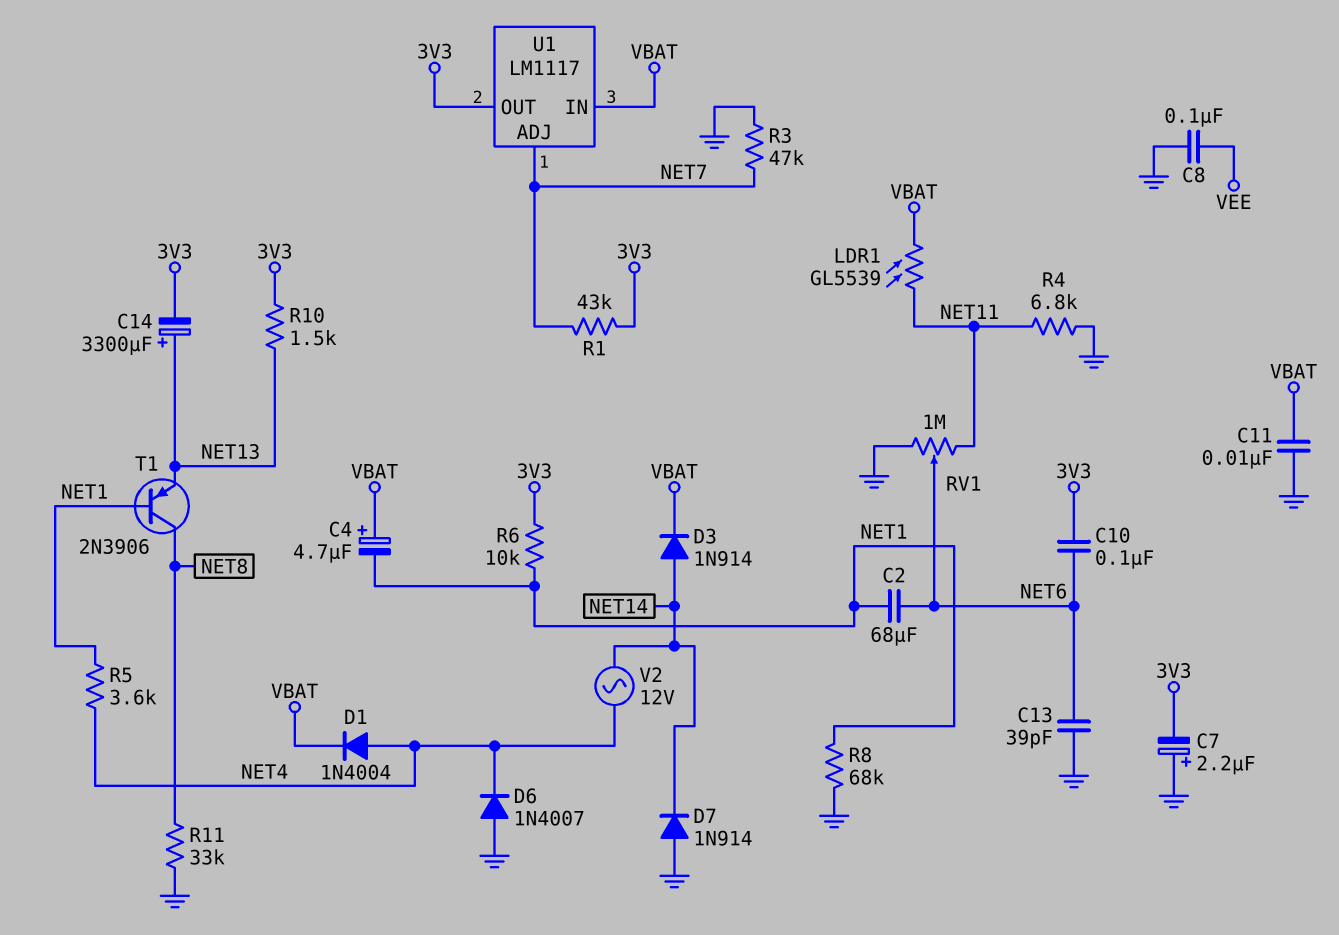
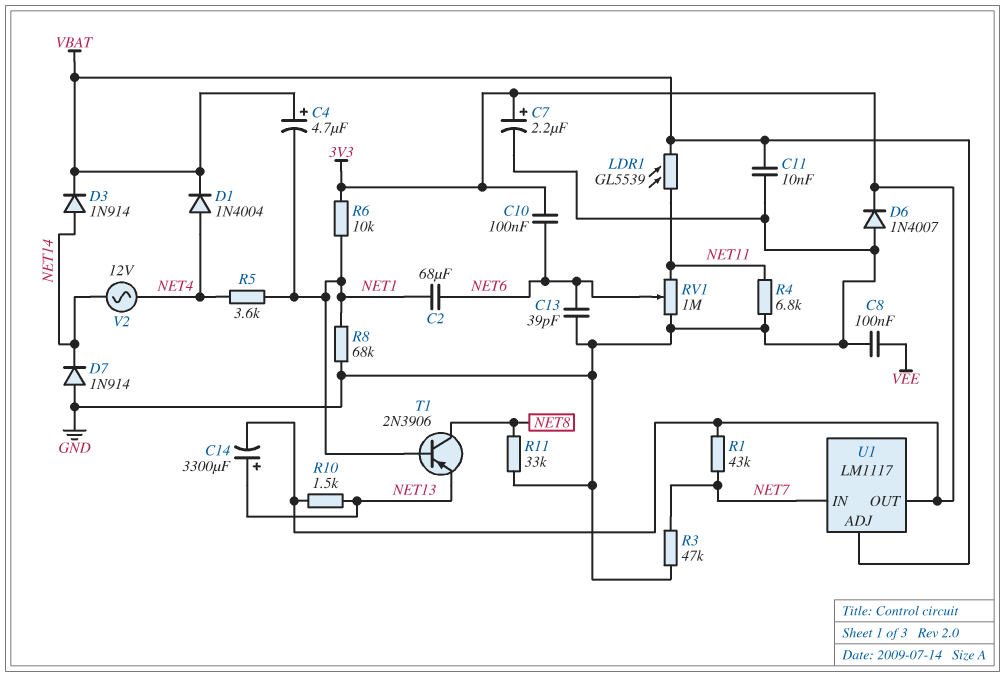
C7: 2.2uF (plus GND, minus 3V3) -> 2.2uF (plus 3V3, minus GND)
D6: diode 1N4007 (A GND, K NET4) -> diode 1N4007 (A GND, K 3V3)
U1 pin ADJ: NET7 -> VBAT
U1 pin IN: VBAT -> NET7

